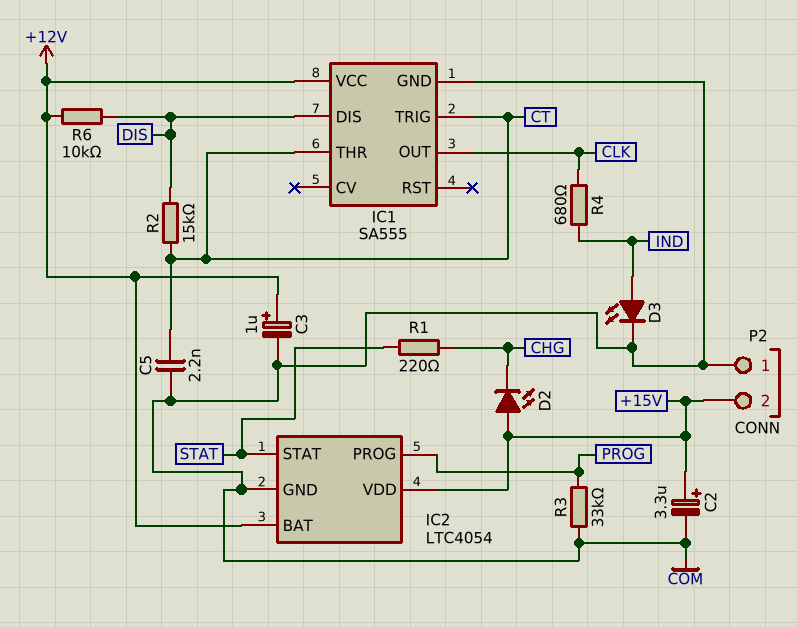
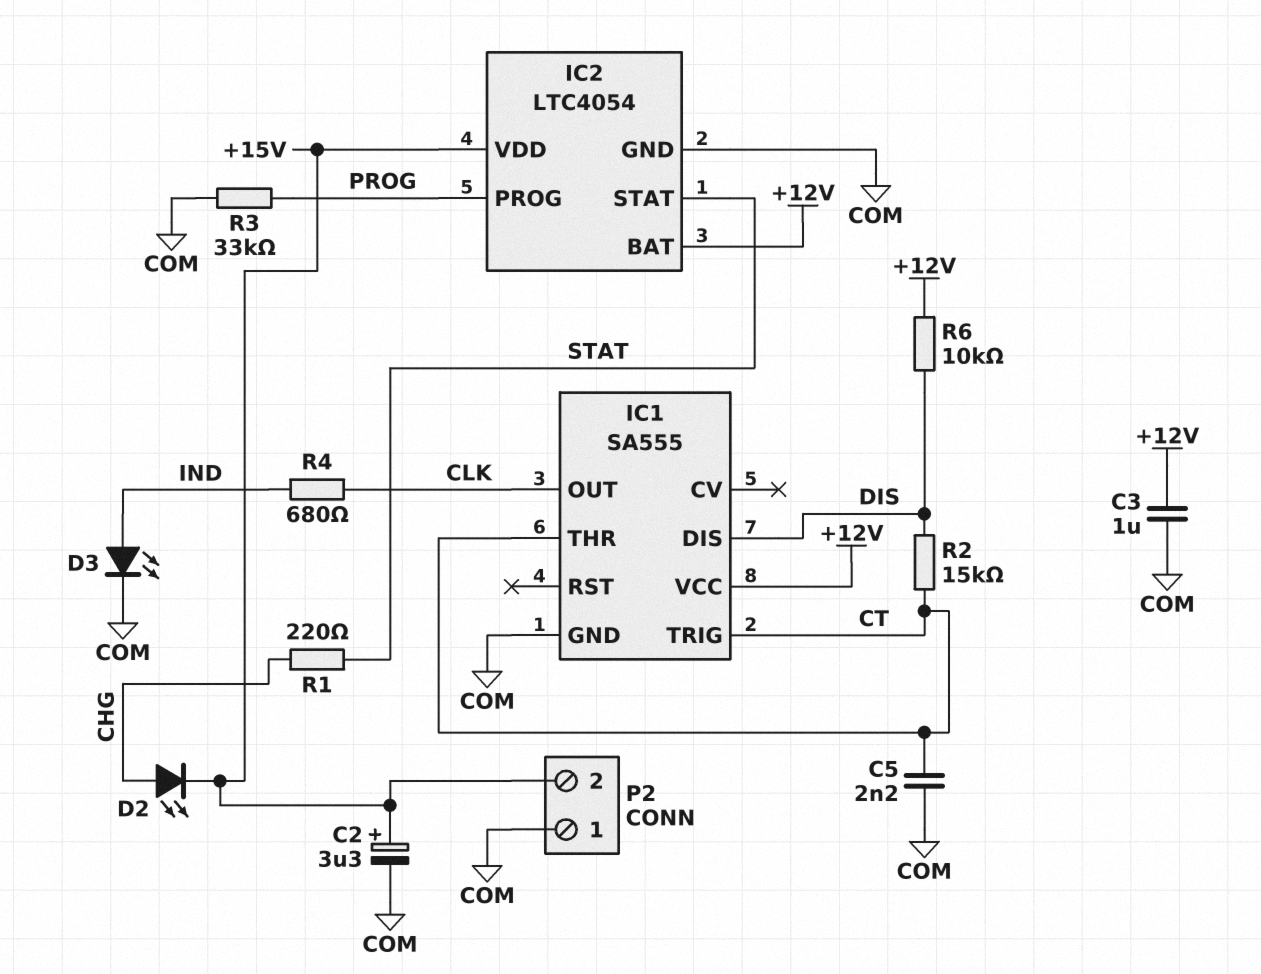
C3: 1uF (plus +12V, minus COM) -> 1uF (+12V, COM)
D2: LED (A +15V, K CHG) -> LED (A CHG, K +15V)

